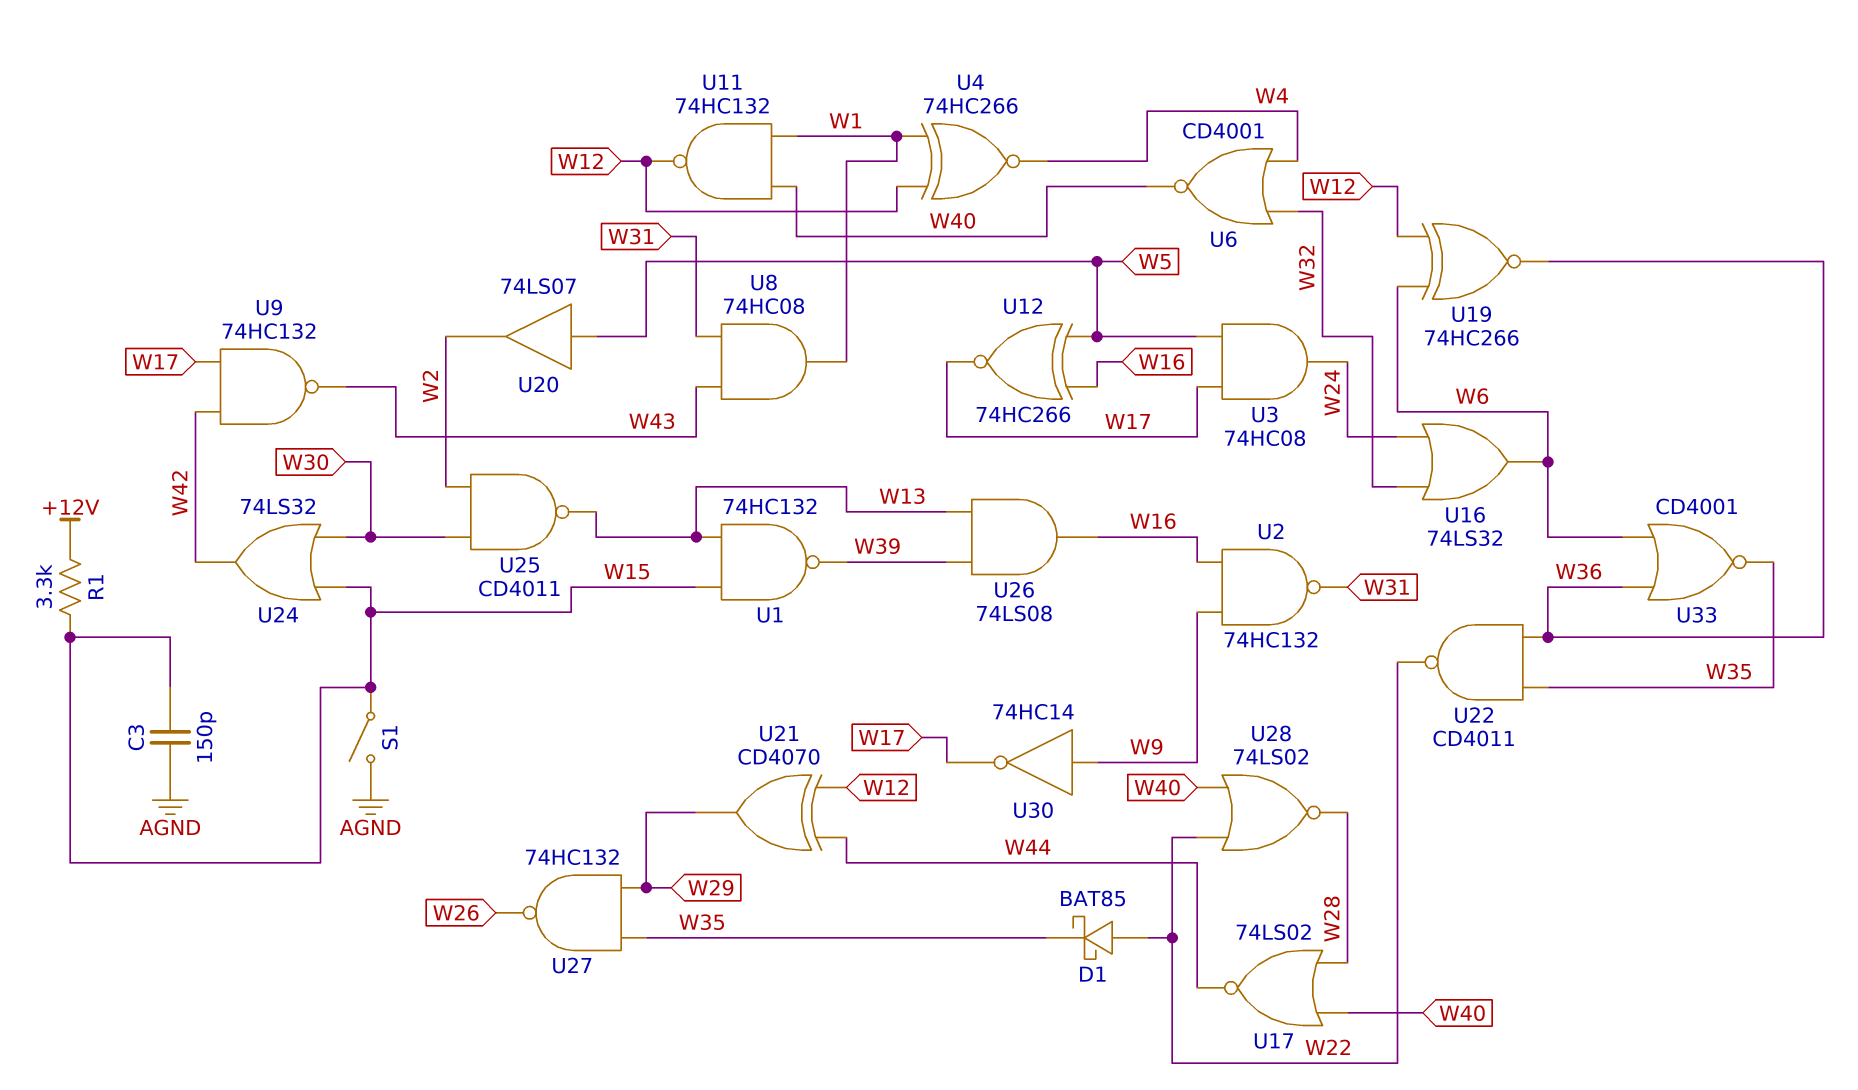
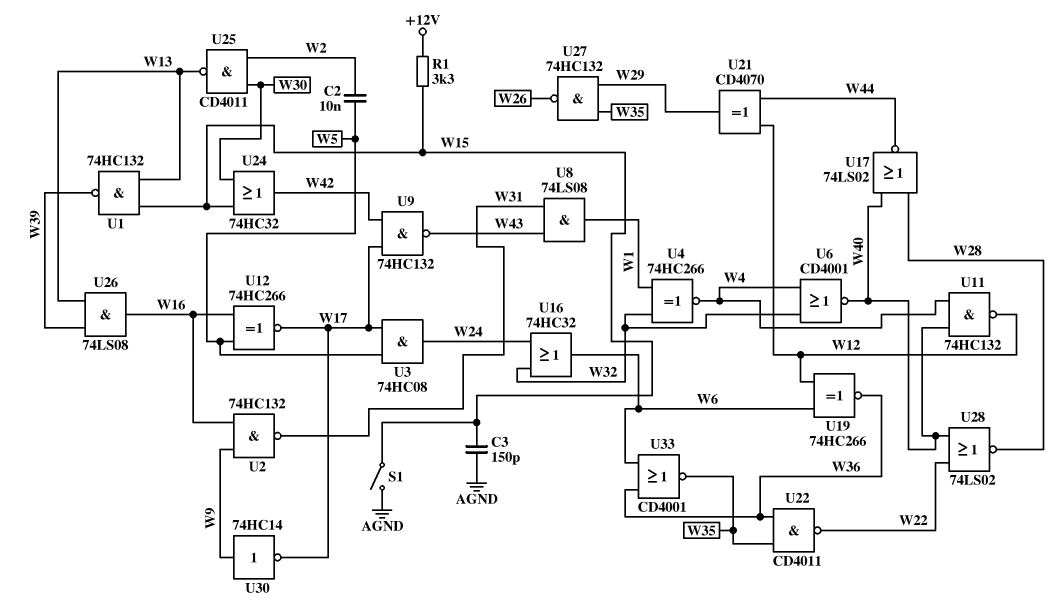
C2: none -> 10nF (W2, W5)
D1: schottky BAT85 (A W22, K W35) -> none
U4: XNOR 74HC266 (in W1, in W12, out W4) -> XNOR 74HC266 (in W1, in W32, out W4)
U8: AND 74HC08 (in W31, in W43, out W1) -> AND 74LS08 (in W31, in W43, out W1)
U11: NAND 74HC132 (in W1, in W40, out W12) -> NAND 74HC132 (in W4, in W40, out W12)
U16: OR 74LS32 (in W24, in W32, out W6) -> OR 74HC32 (in W24, in W32, out W6)
U20: buffer 74LS07 (in W5, out W2) -> none
U24: OR 74LS32 (in W15, in W30, out W42) -> OR 74HC32 (in W15, in W30, out W42)

